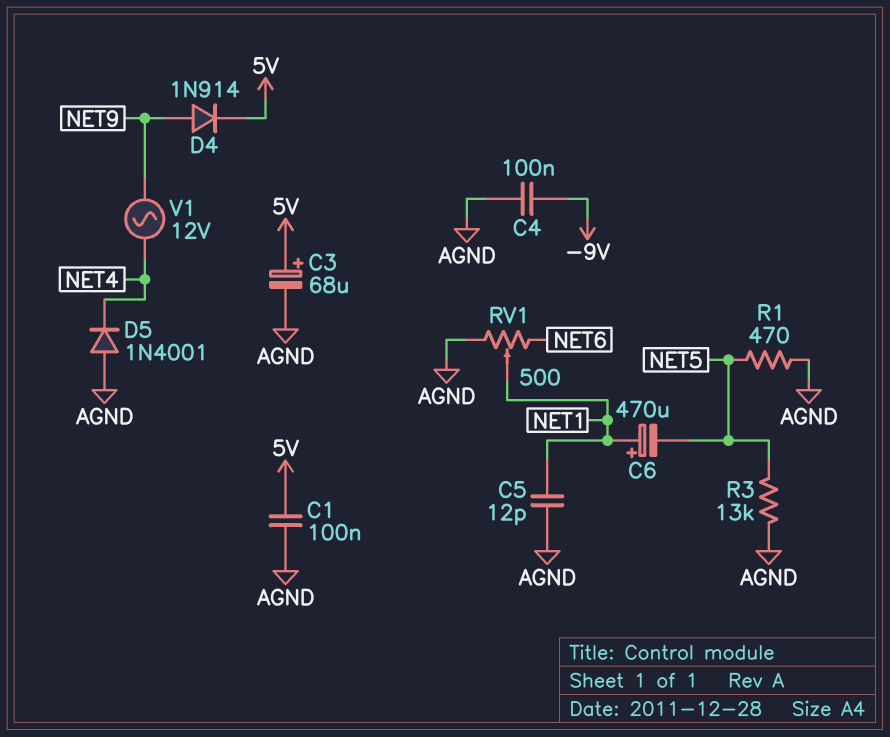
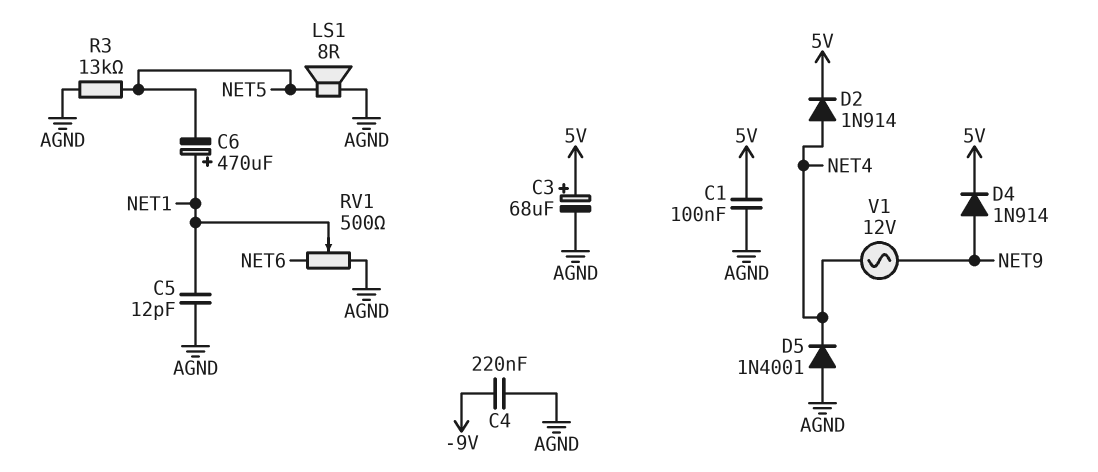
C4: 100nF (-9V, AGND) -> 220nF (-9V, AGND)
D2: none -> diode 1N914 (A NET4, K 5V)
LS1: none -> speaker 8R (AGND, NET5)
R1: 470 (AGND, NET5) -> none

